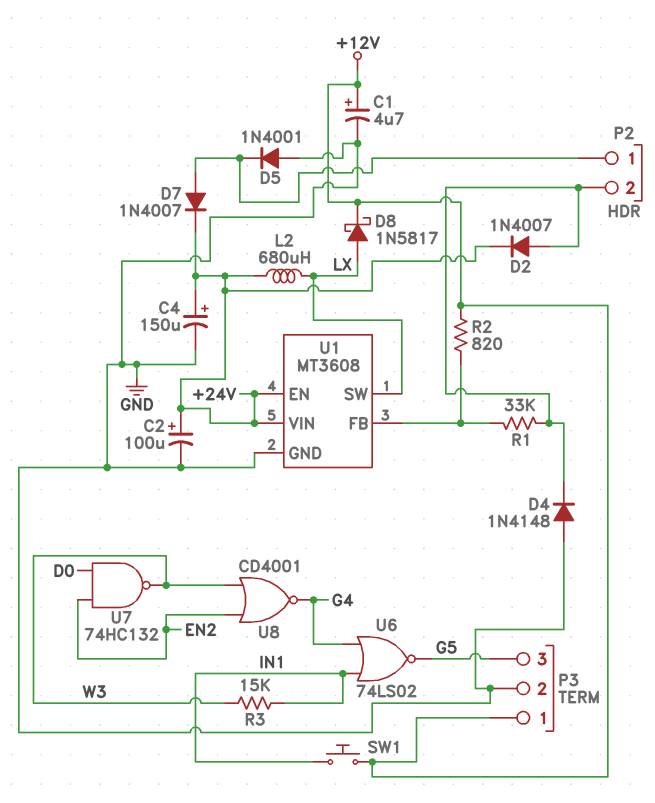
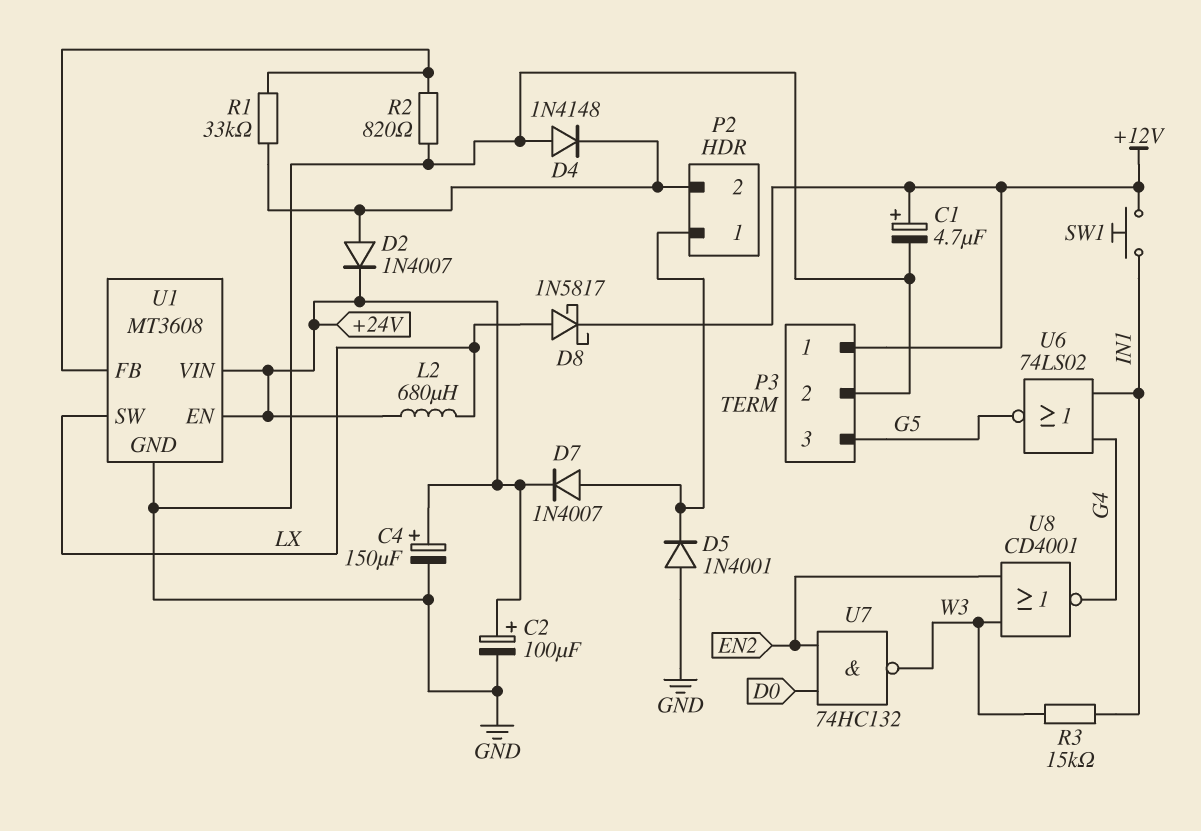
R2: 820 (+12V, U1/FB) -> 820 (GND, U1/FB)

